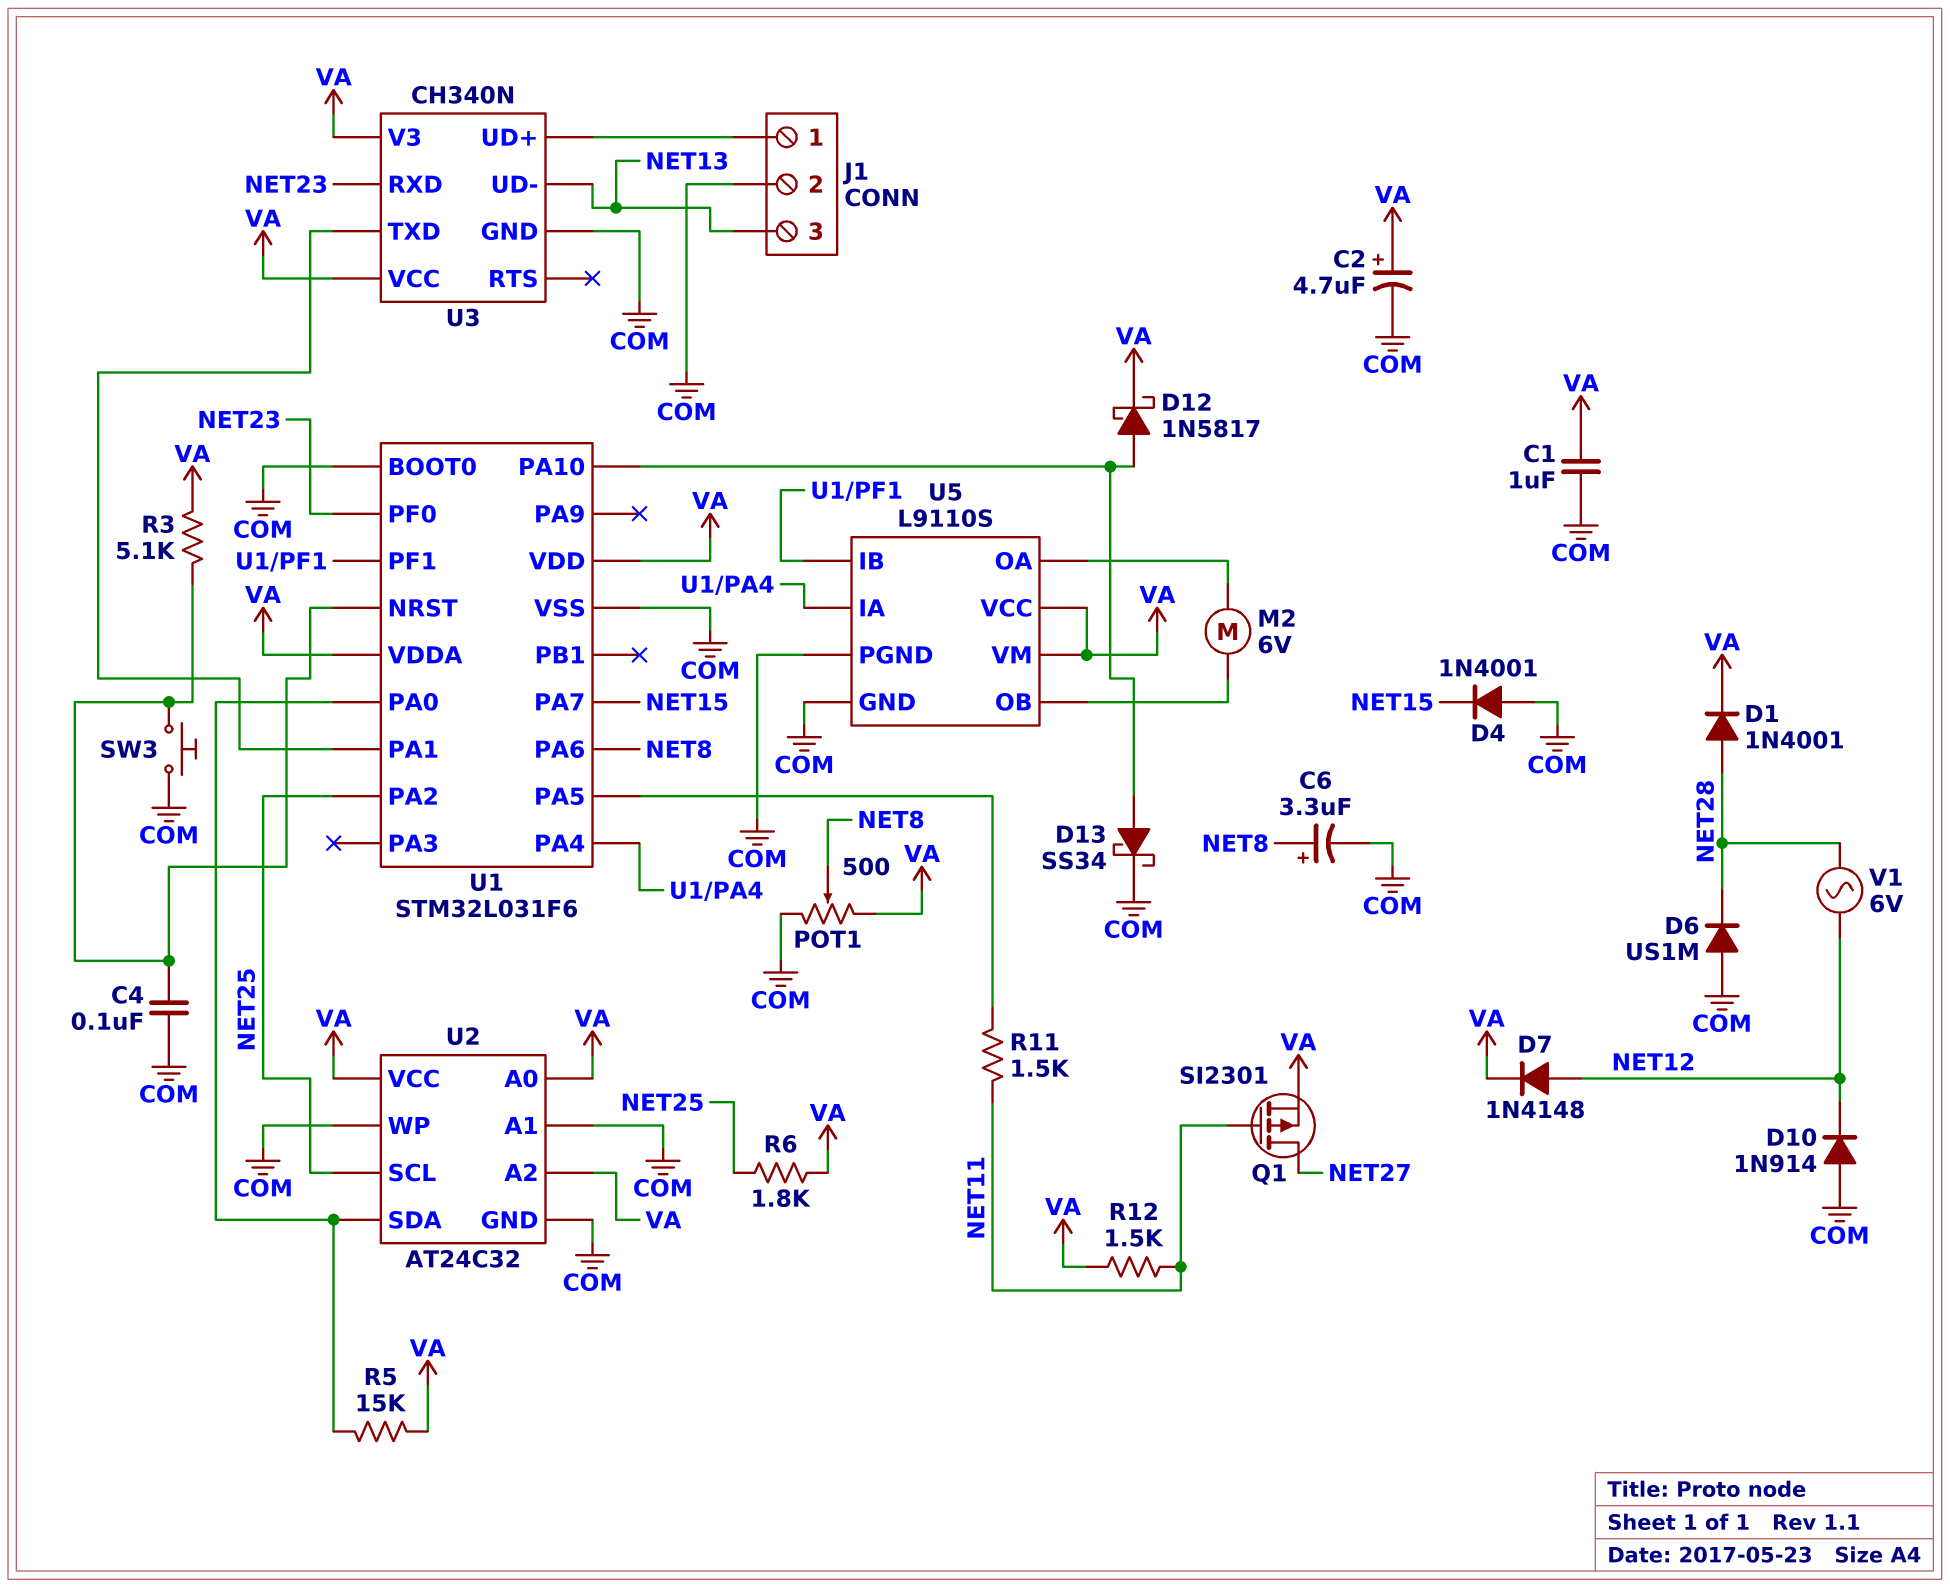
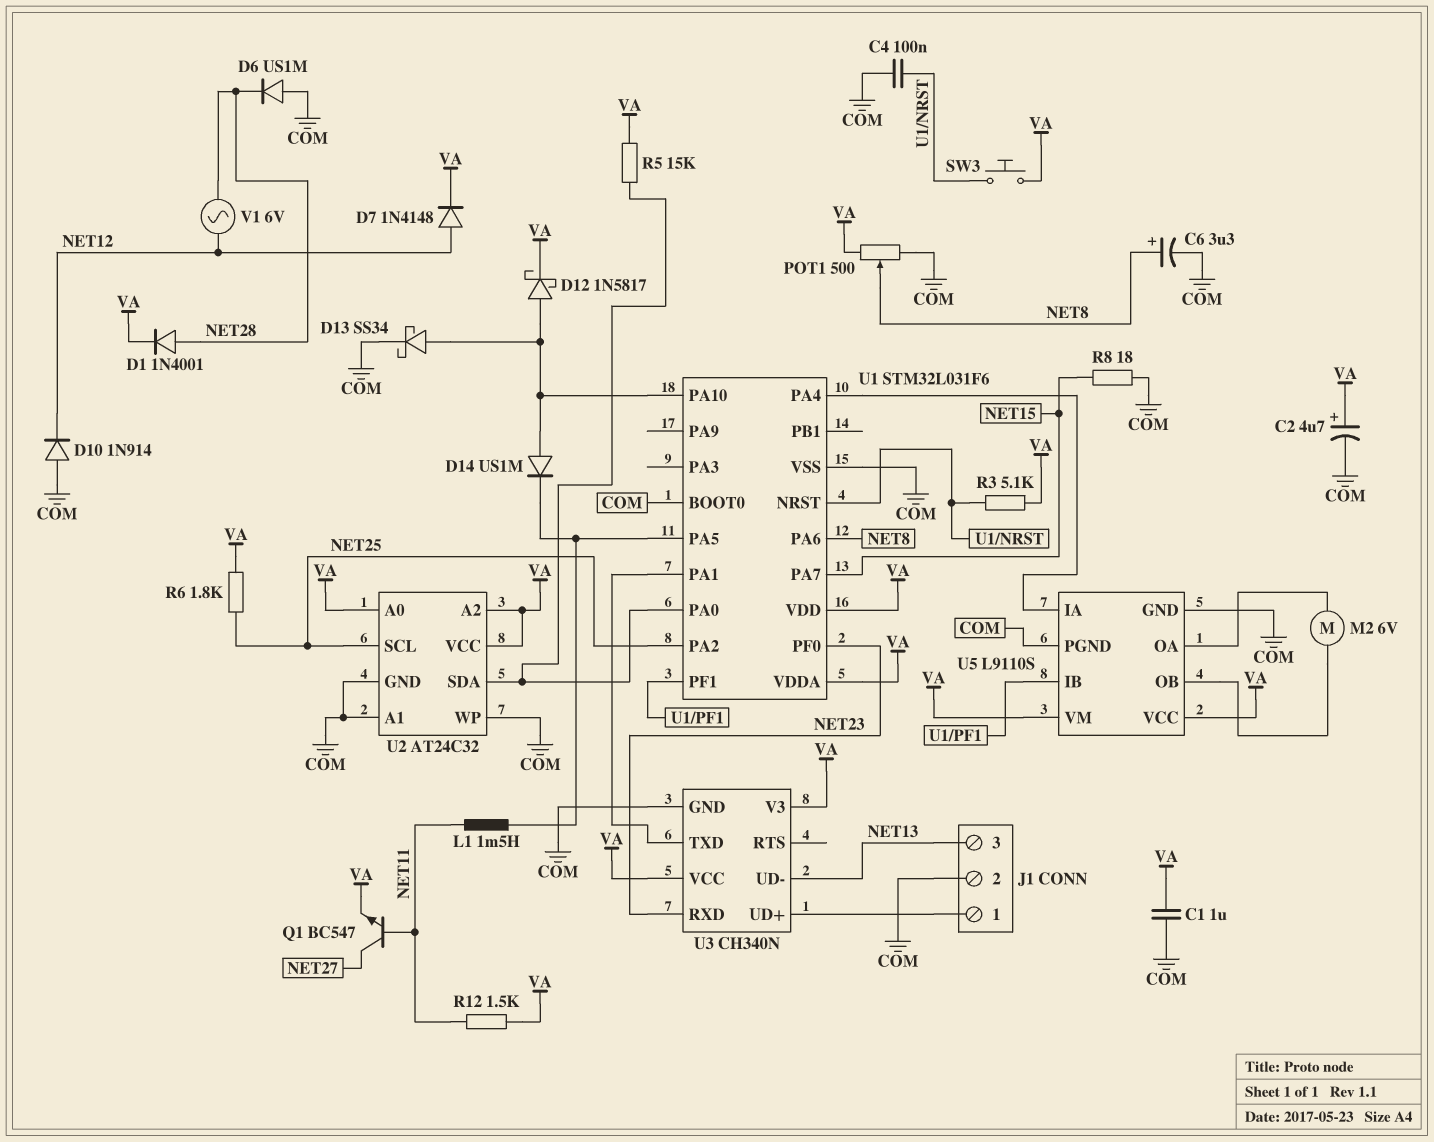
D4: diode 1N4001 (A COM, K NET15) -> none
D14: none -> diode US1M (A U1/PA10, K U1/PA5)
L1: none -> 1.5mH (NET11, U1/PA5)
Q1: PMOS SI2301 (G NET11, D NET27, S VA) -> NPN BC547 (B NET11, C NET27, E VA)
R8: none -> 18 (COM, NET15)
R11: 1.5k (NET11, U1/PA5) -> none
SW3: button (COM, U1/NRST) -> button (U1/NRST, VA)

